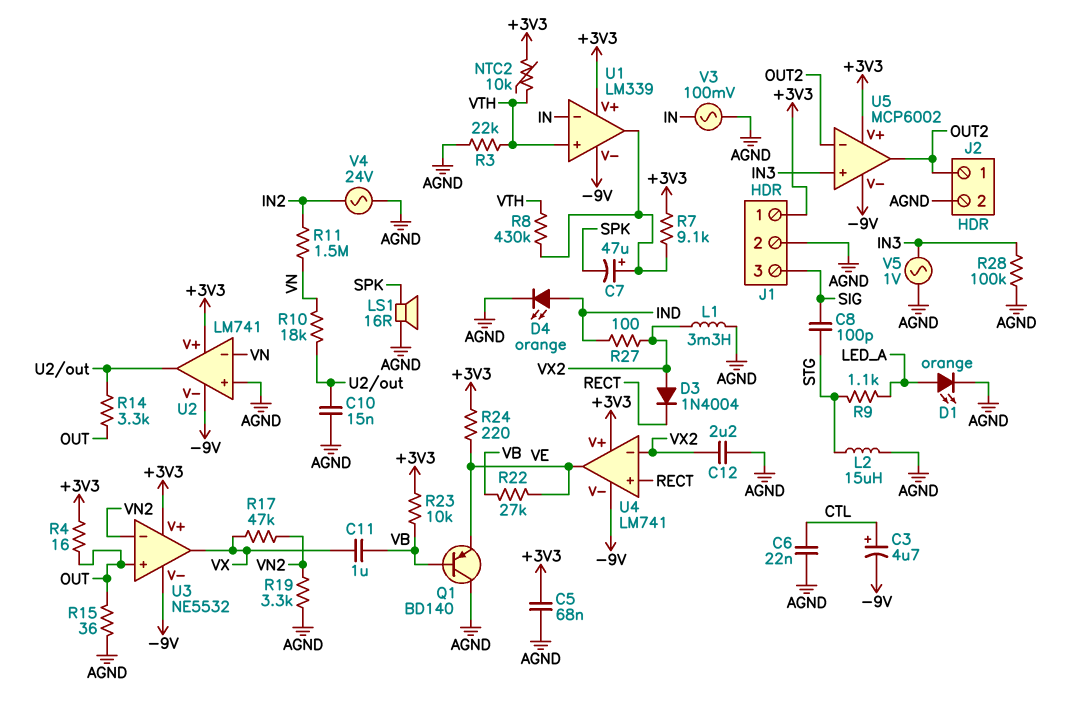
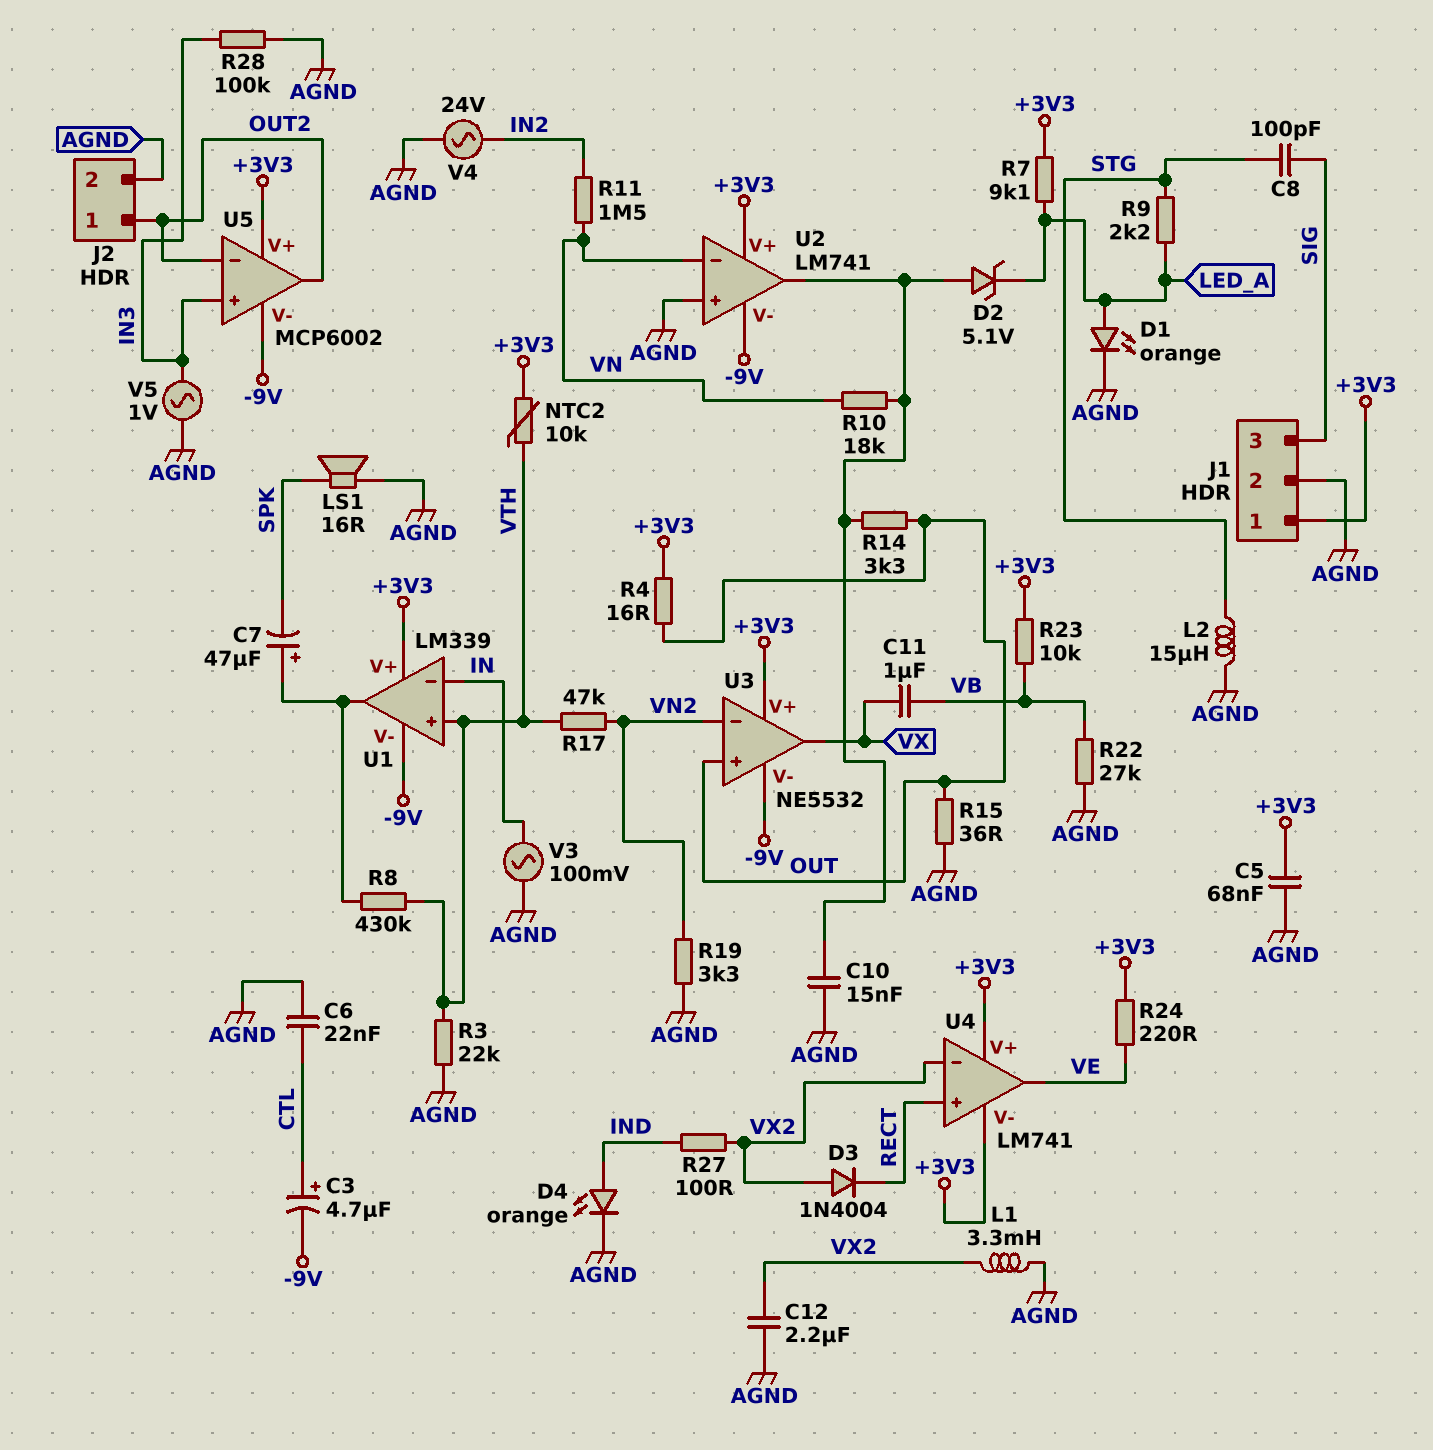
D2: none -> zener 5.1V (A U2/out, K LED_A)
Q1: PNP BD140 (B VB, C AGND, E VE) -> none
R7: 9.1k (+3V3, U1/out) -> 9.1k (+3V3, LED_A)
R9: 1.1k (LED_A, STG) -> 2.2k (LED_A, STG)
R17: 47k (VN2, VX) -> 47k (VN2, VTH)
R22: 27k (VB, VE) -> 27k (AGND, VB)
U4 pin V-: -9V -> +3V3

